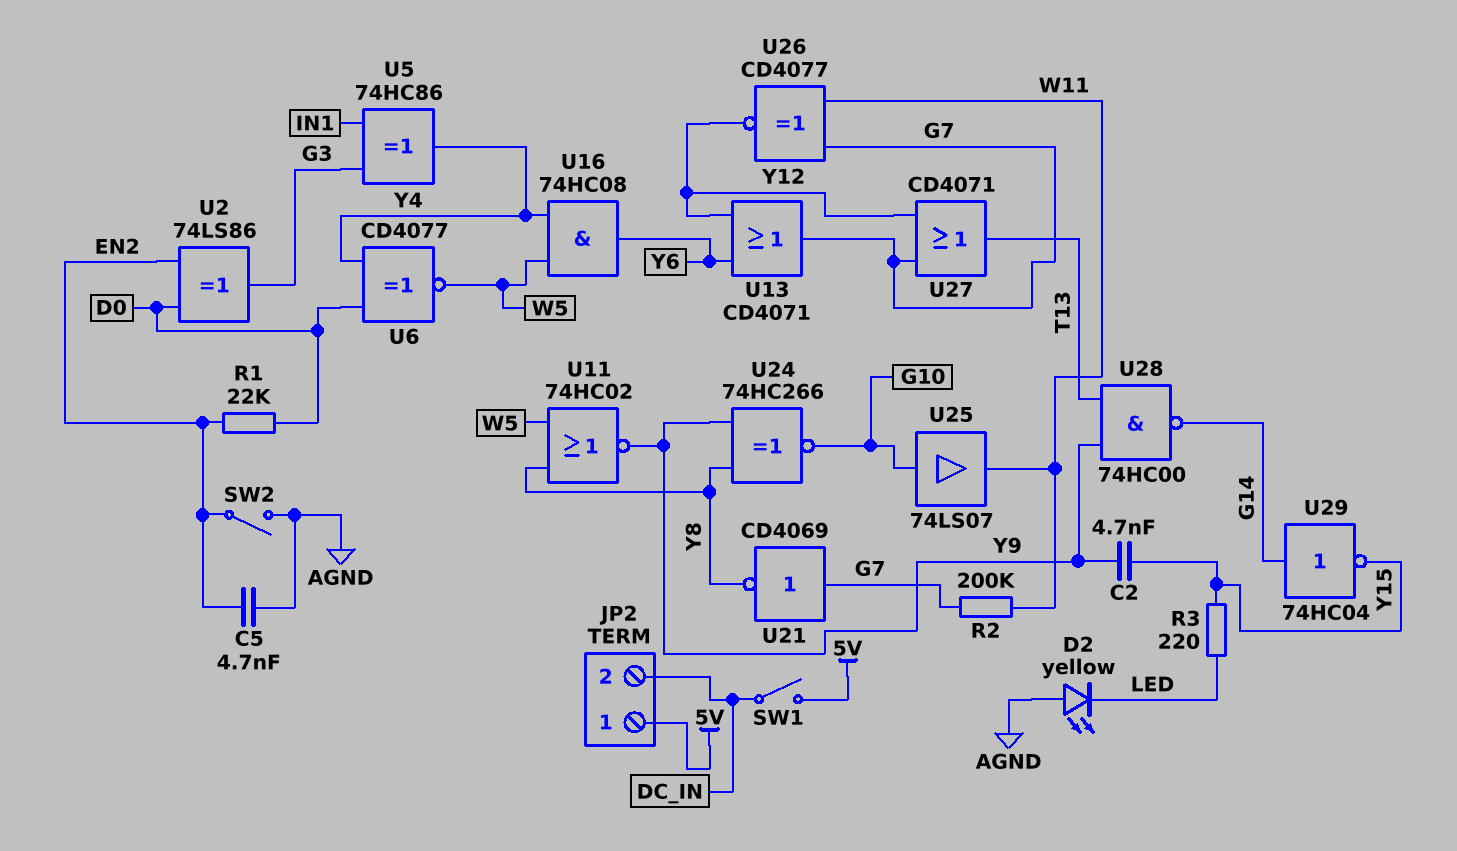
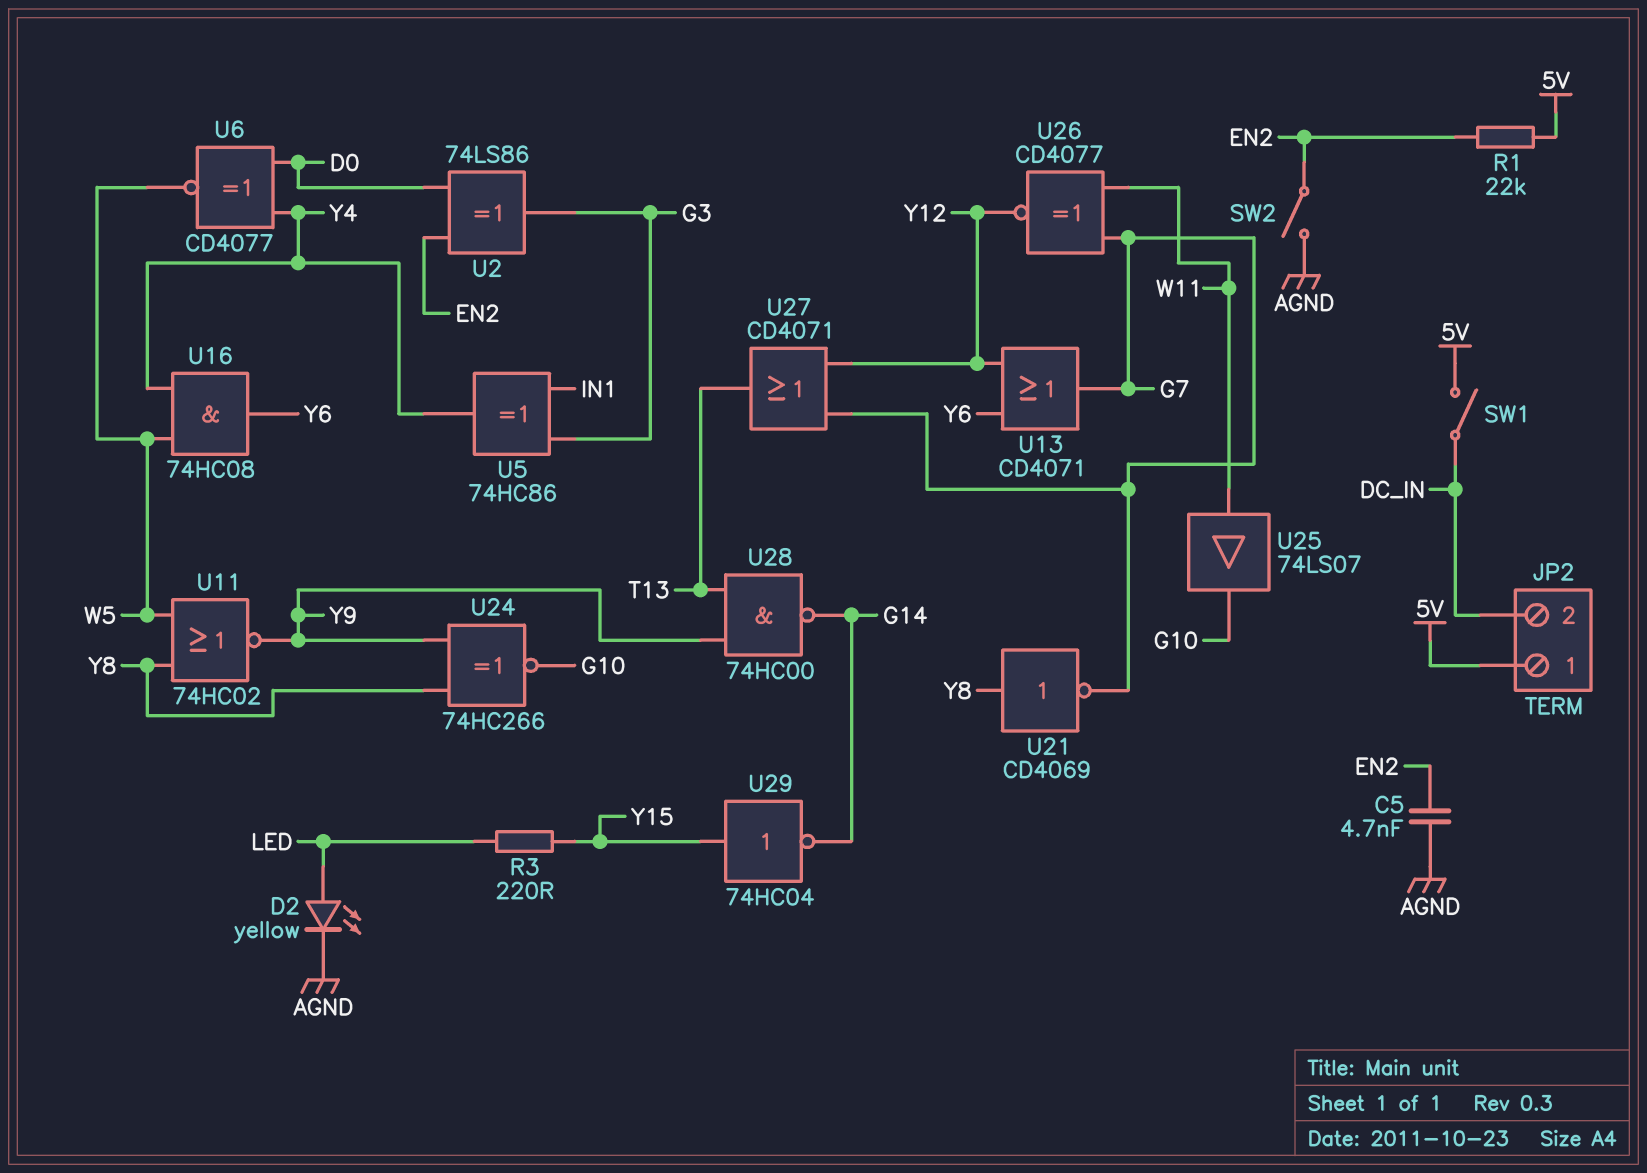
C2: 4.7nF (Y9, Y15) -> none
D2: LED yellow (A AGND, K LED) -> LED yellow (A LED, K AGND)
R1: 22k (D0, EN2) -> 22k (5V, EN2)
R2: 200k (G7, W11) -> none
U21: NOT CD4069 (in G7, out Y8) -> NOT CD4069 (in Y8, out G7)
U25: buffer 74LS07 (in G10, out W11) -> buffer 74LS07 (in W11, out G10)
U29: NOT 74HC04 (in G14, out Y15) -> NOT 74HC04 (in Y15, out G14)

